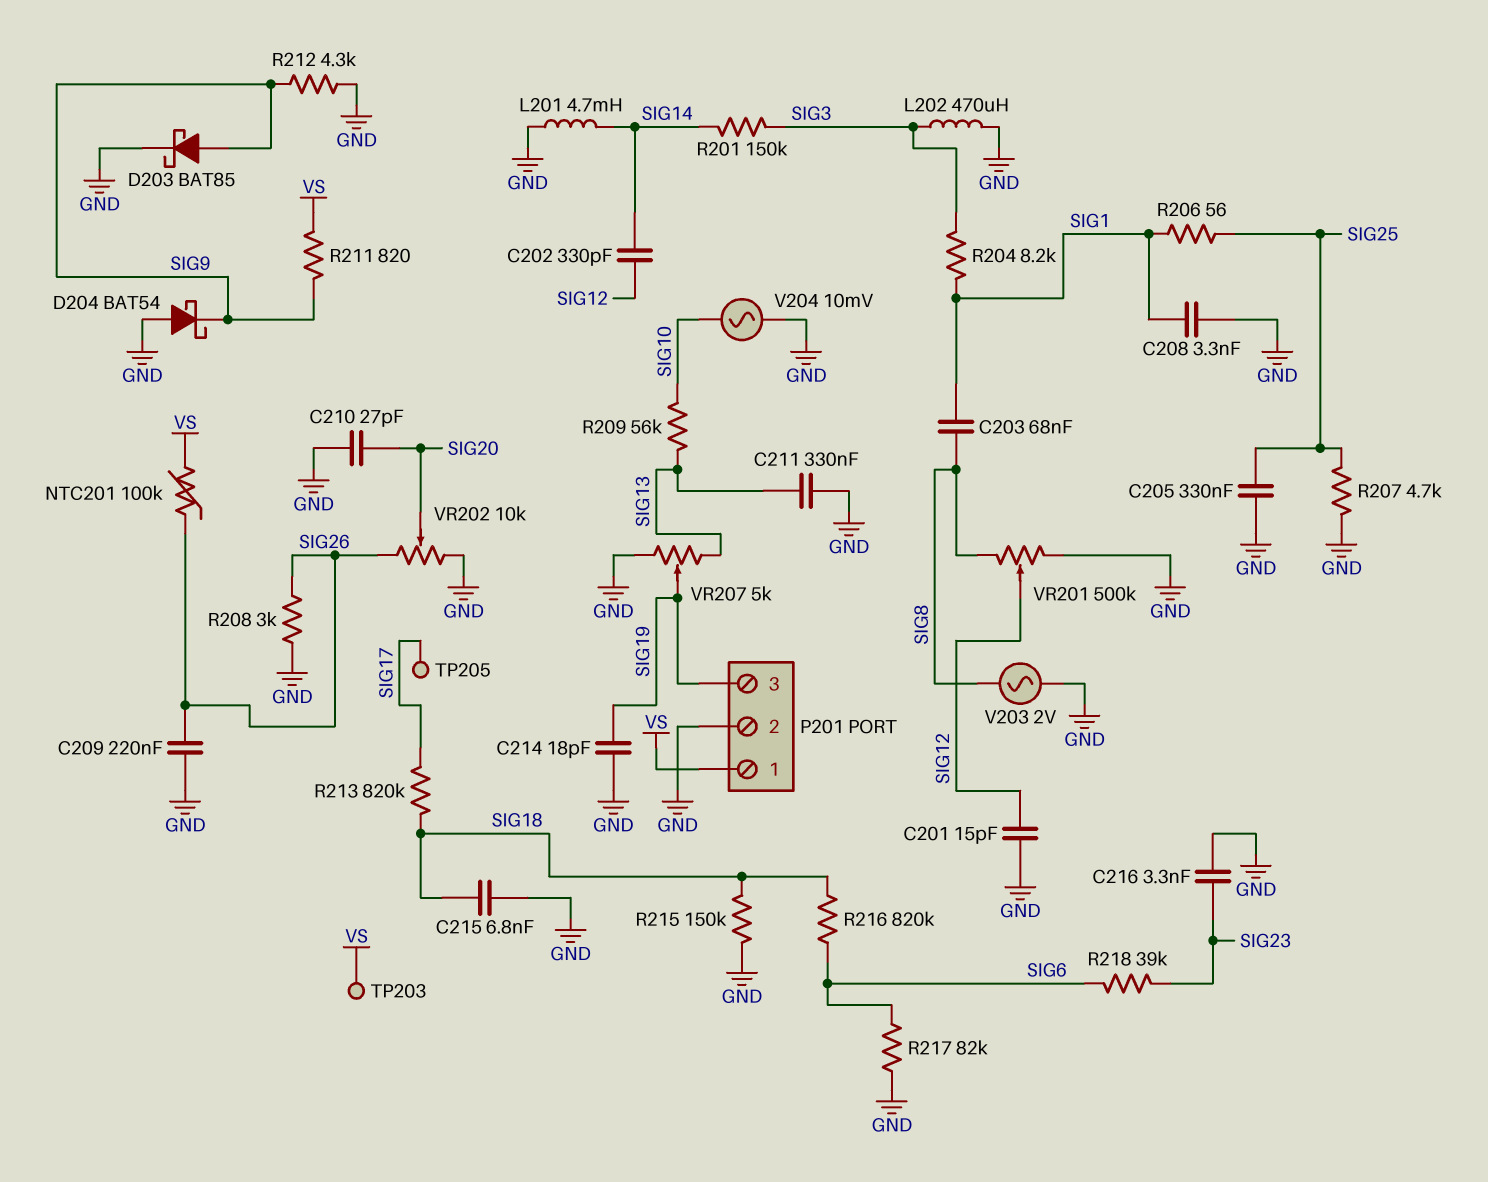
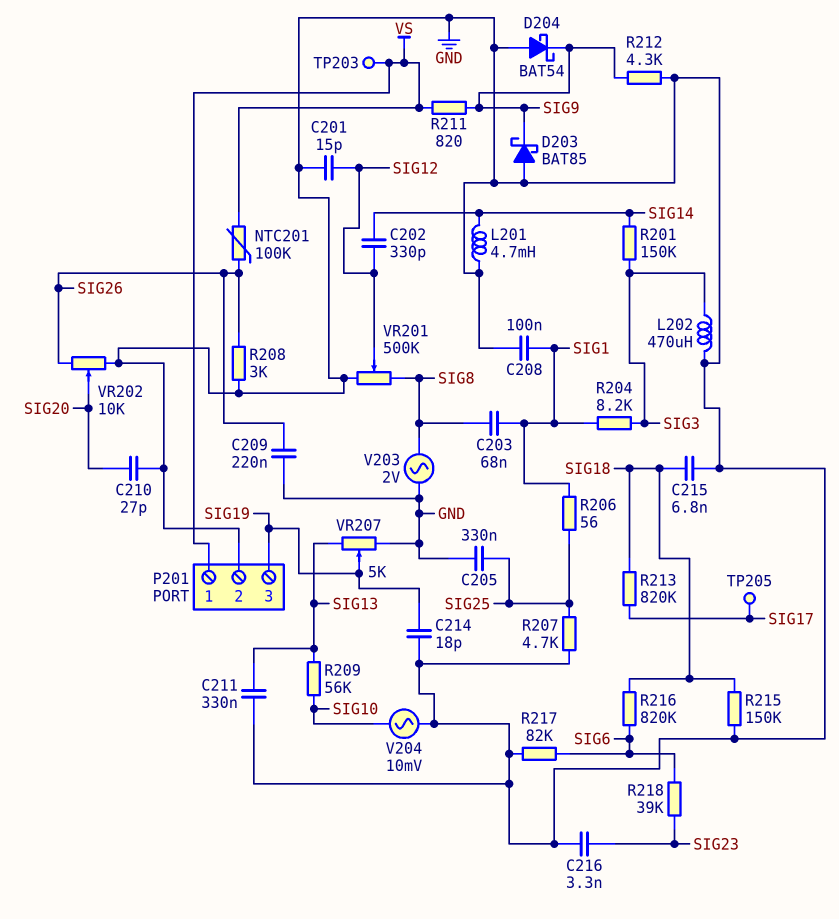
C208: 3.3nF (GND, SIG1) -> 100nF (GND, SIG1)
D203: schottky BAT85 (A SIG9, K GND) -> schottky BAT85 (A GND, K SIG9)

